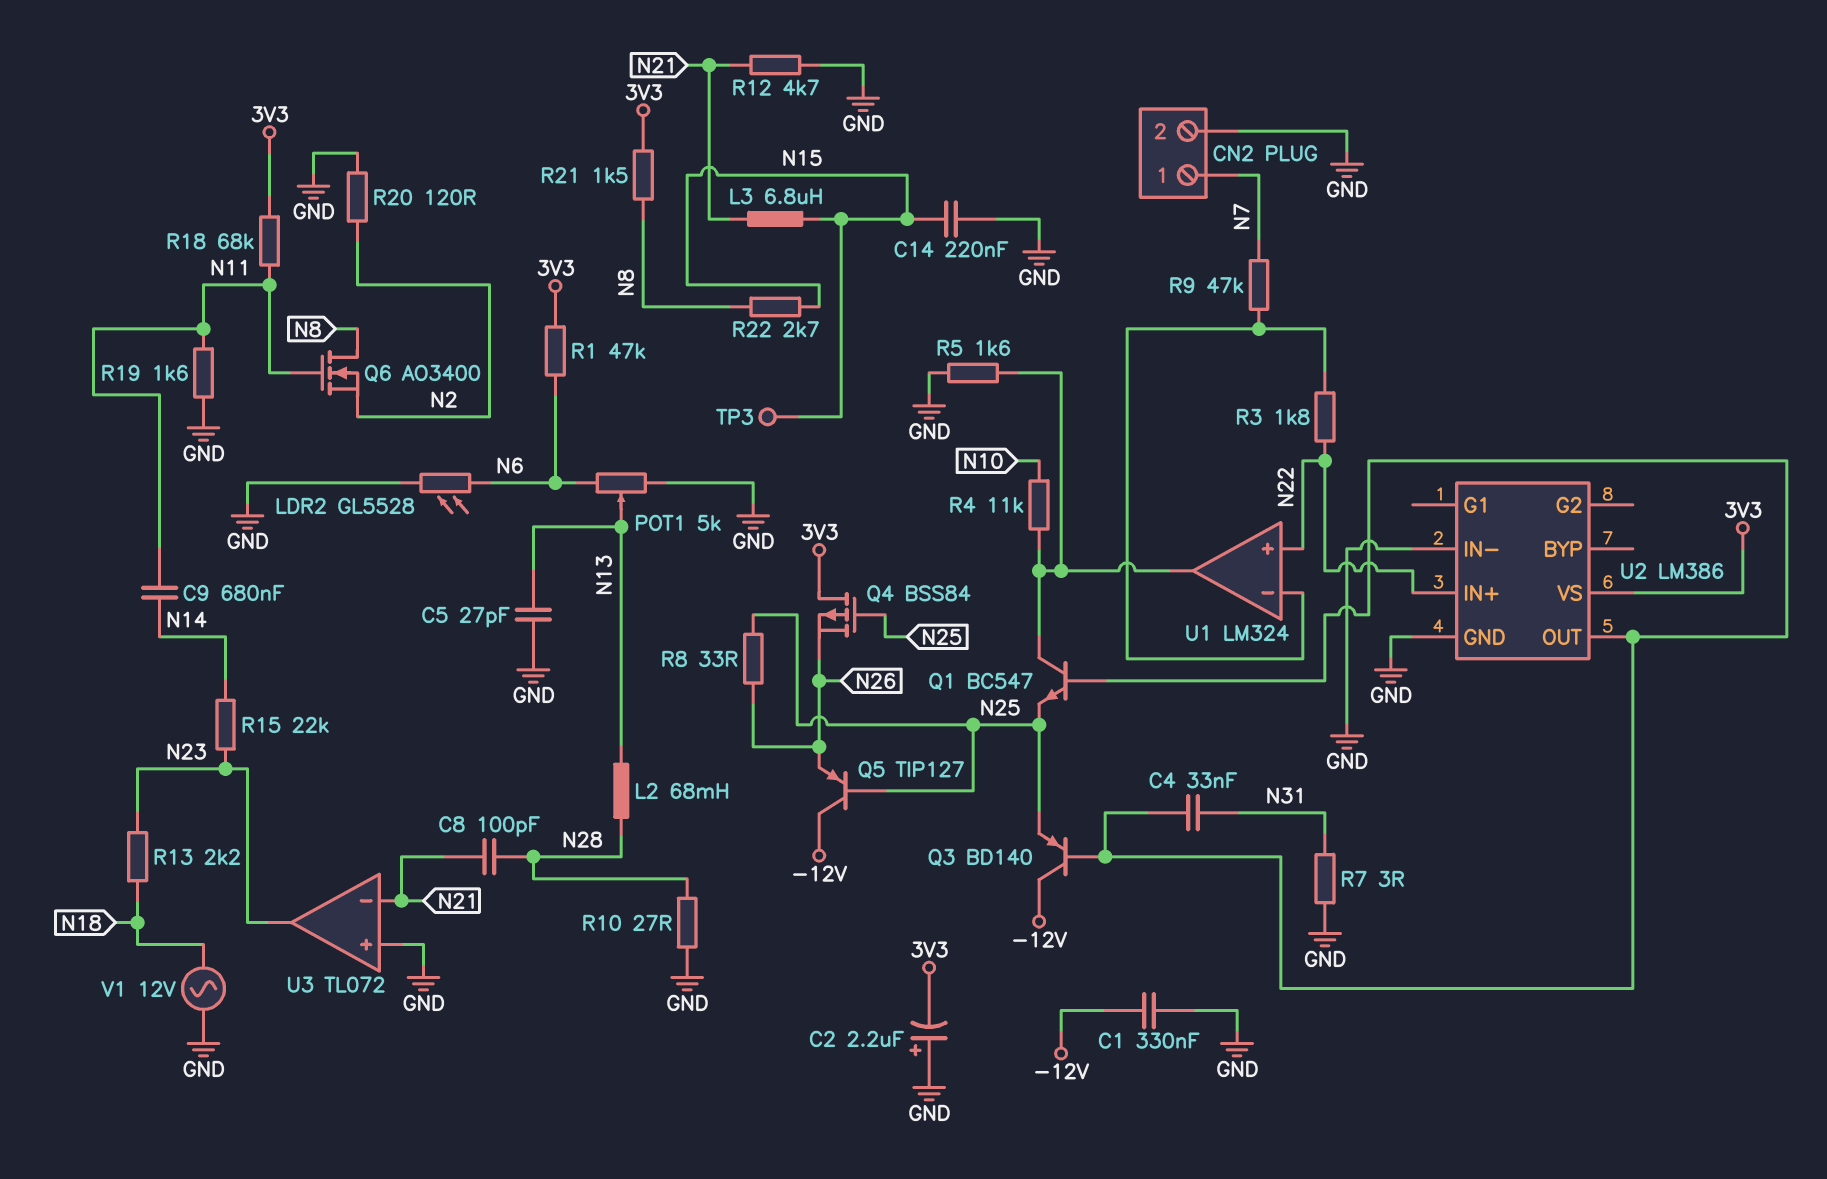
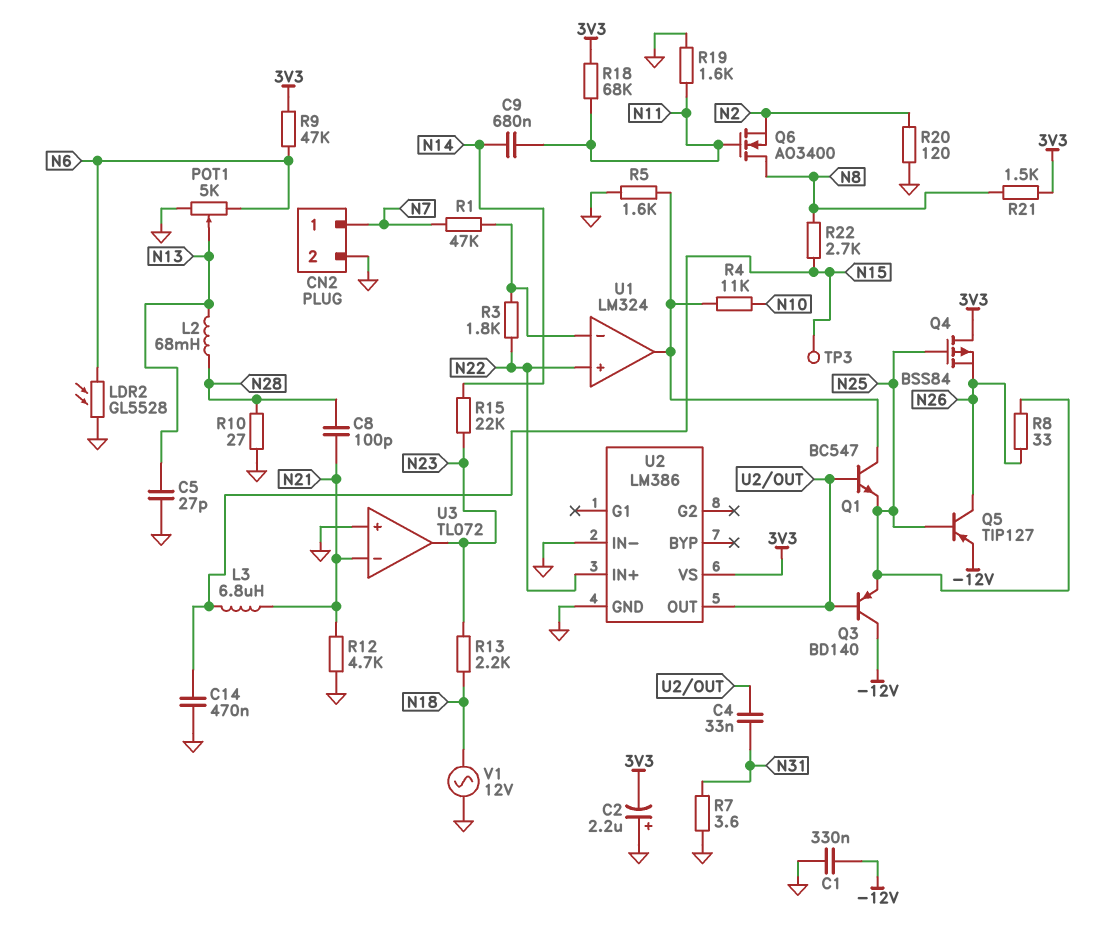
C14: 220nF (GND, N15) -> 470nF (GND, N15)
Q5: PNP TIP127 (B N25, C -12V, E N26) -> PNP TIP127 (B N25, C N26, E -12V)
R1: 47k (3V3, N6) -> 47k (N7, U1/in-)
R7: 3 (GND, N31) -> 3.6 (GND, N31)
R9: 47k (N7, U1/in-) -> 47k (3V3, N6)

